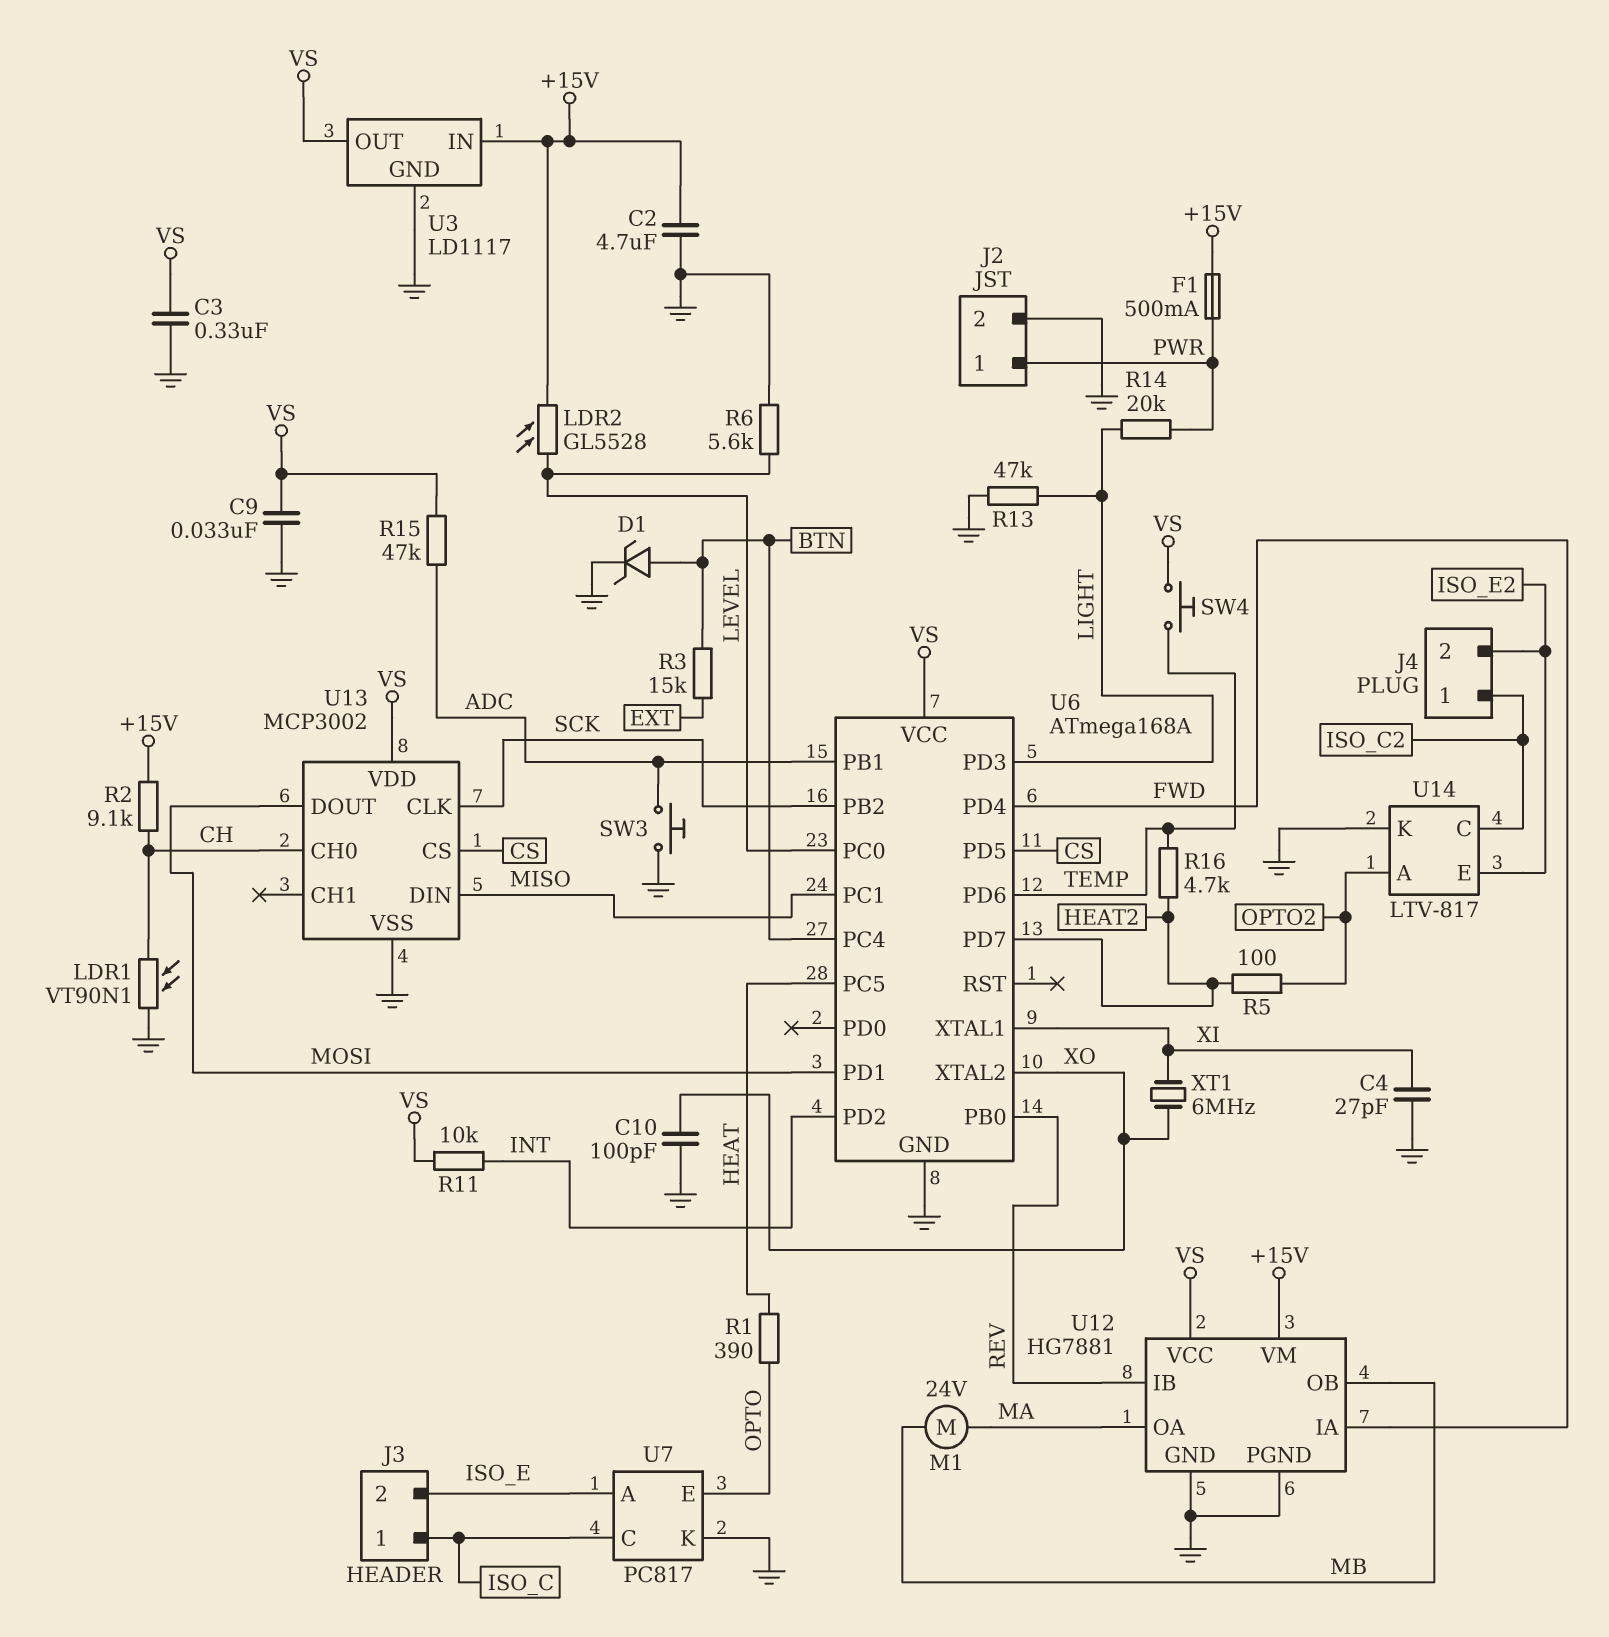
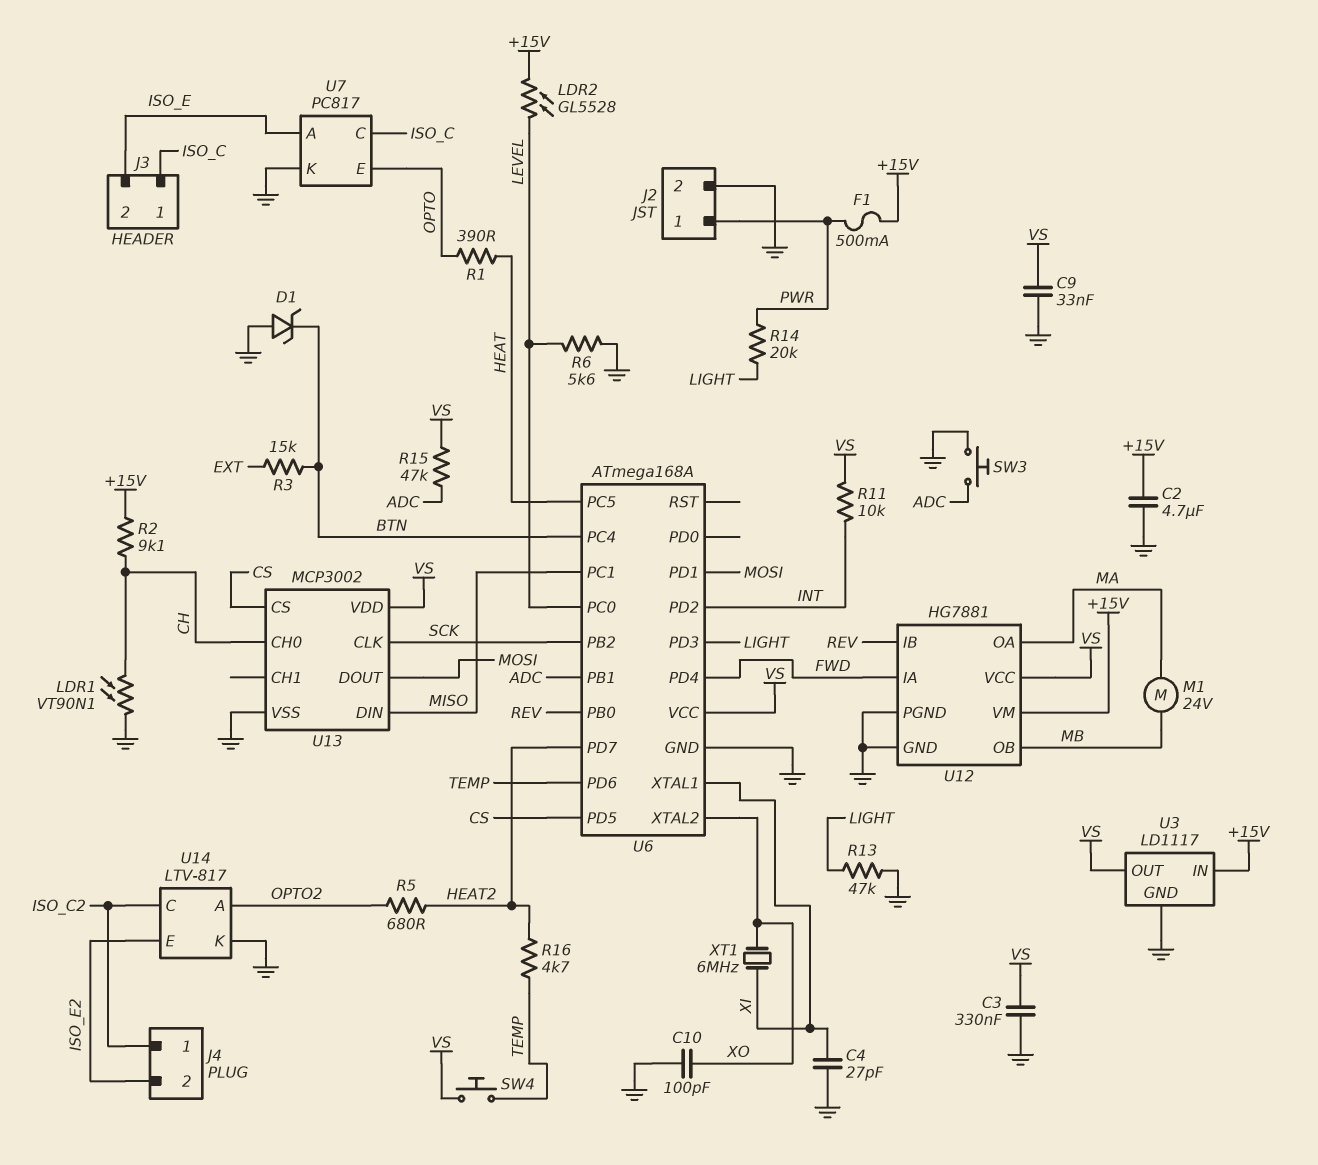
D1: zener (A BTN, K GND) -> zener (A GND, K BTN)
R5: 100 (HEAT2, OPTO2) -> 680 (HEAT2, OPTO2)

